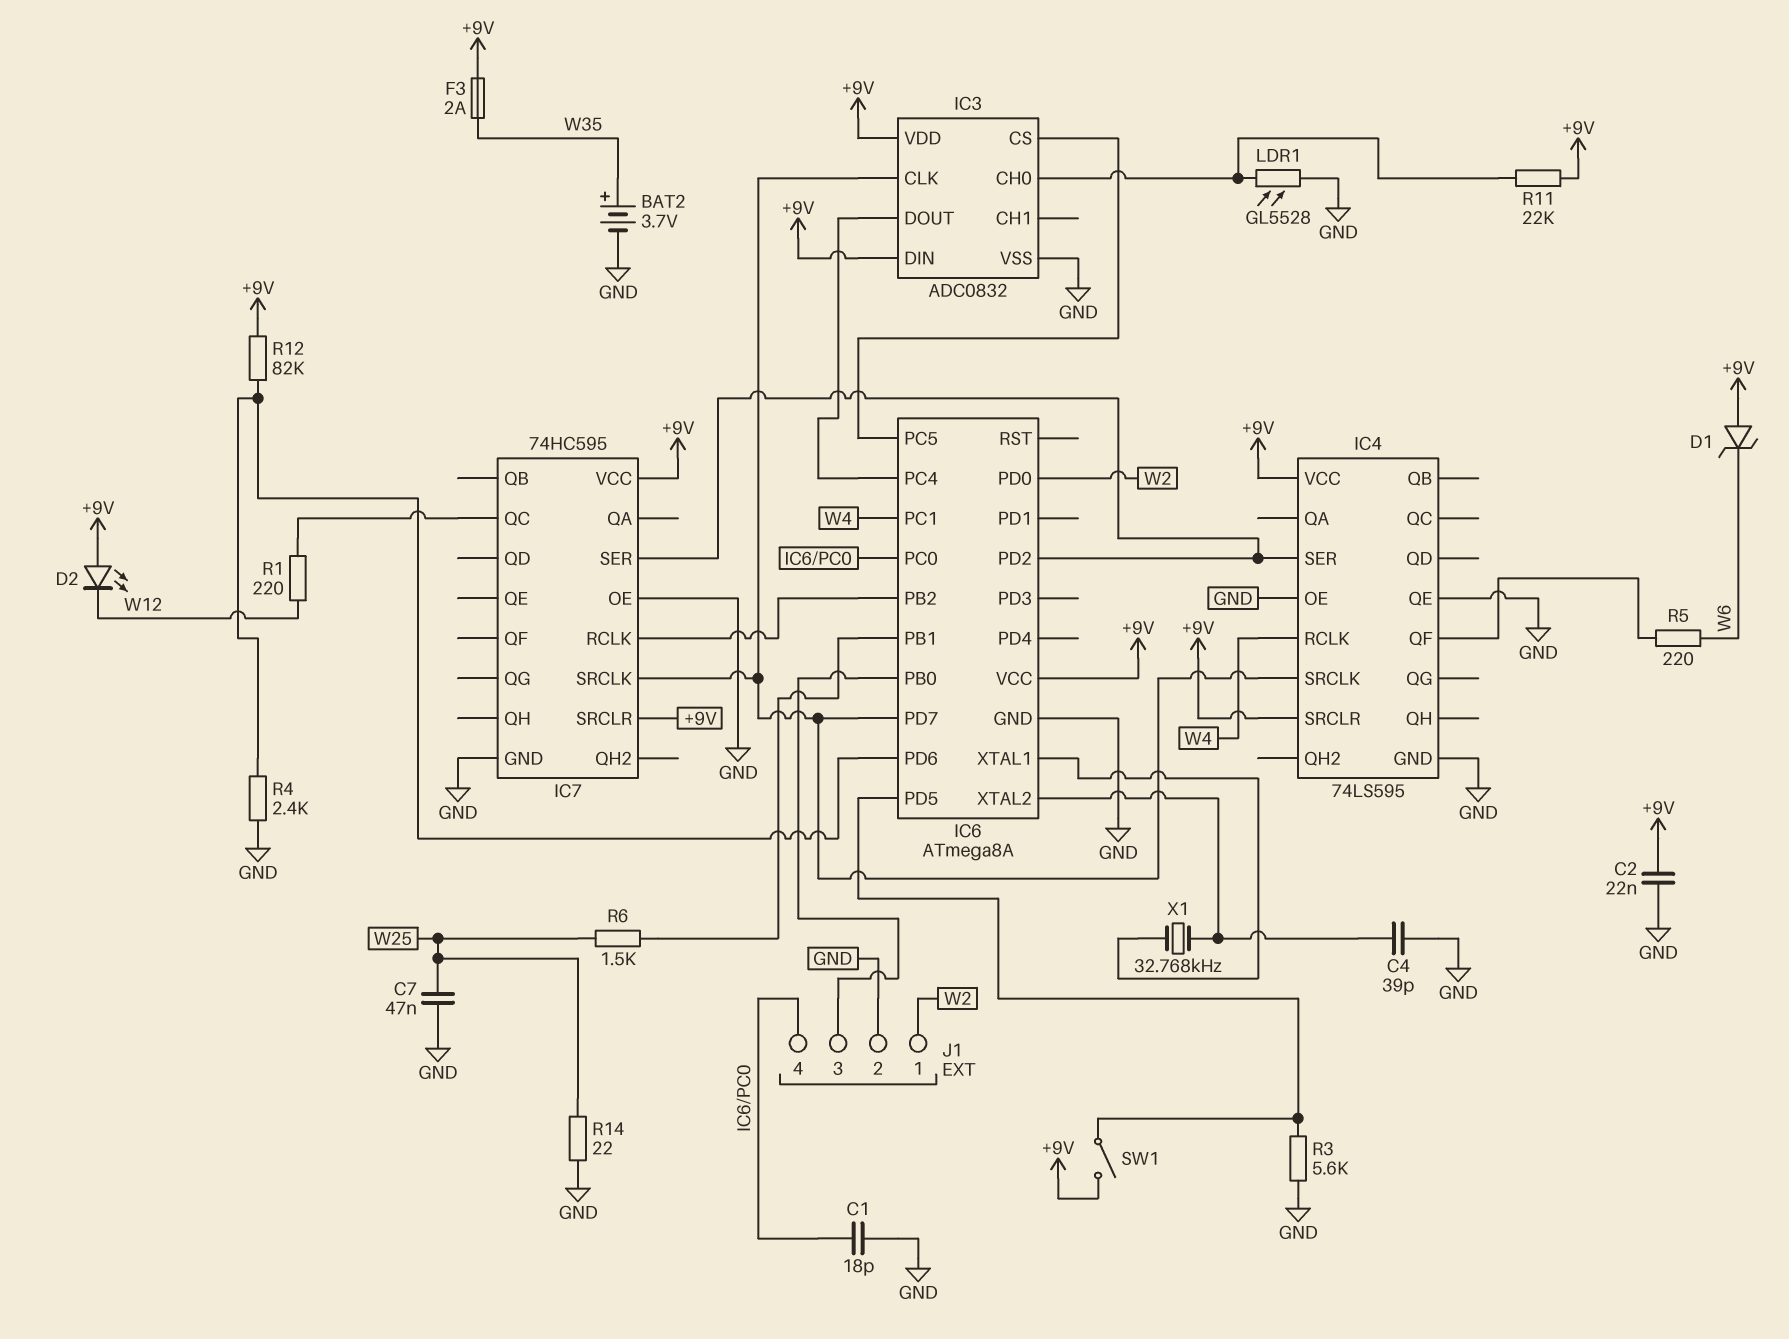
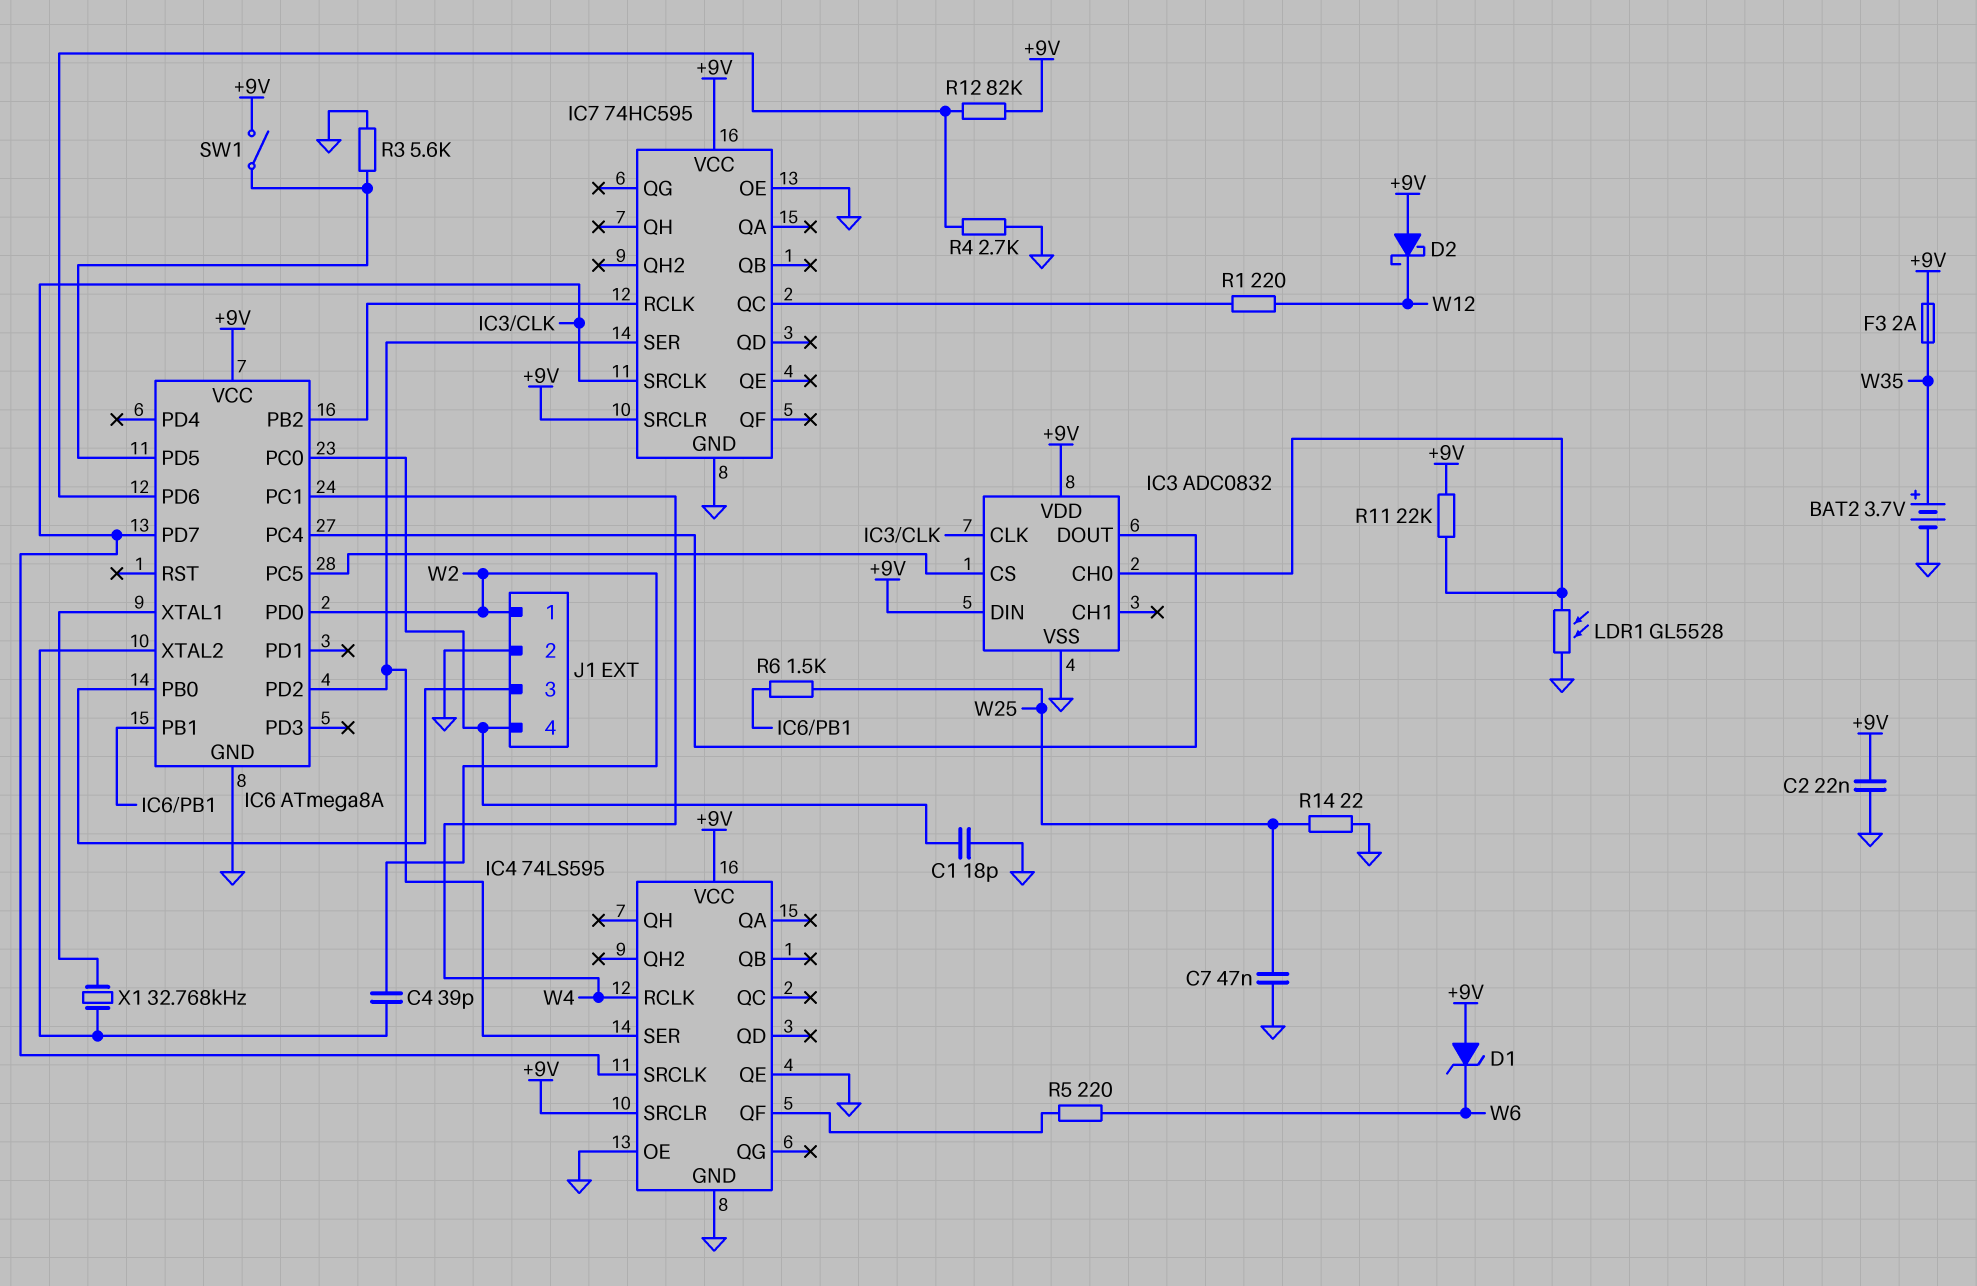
C4: 39pF (GND, IC6/XTAL2) -> 39pF (IC6/XTAL2, W2)
D2: LED (A +9V, K W12) -> schottky (A +9V, K W12)
R4: 2.4k (GND, IC6/PD6) -> 2.7k (GND, IC6/PD6)

